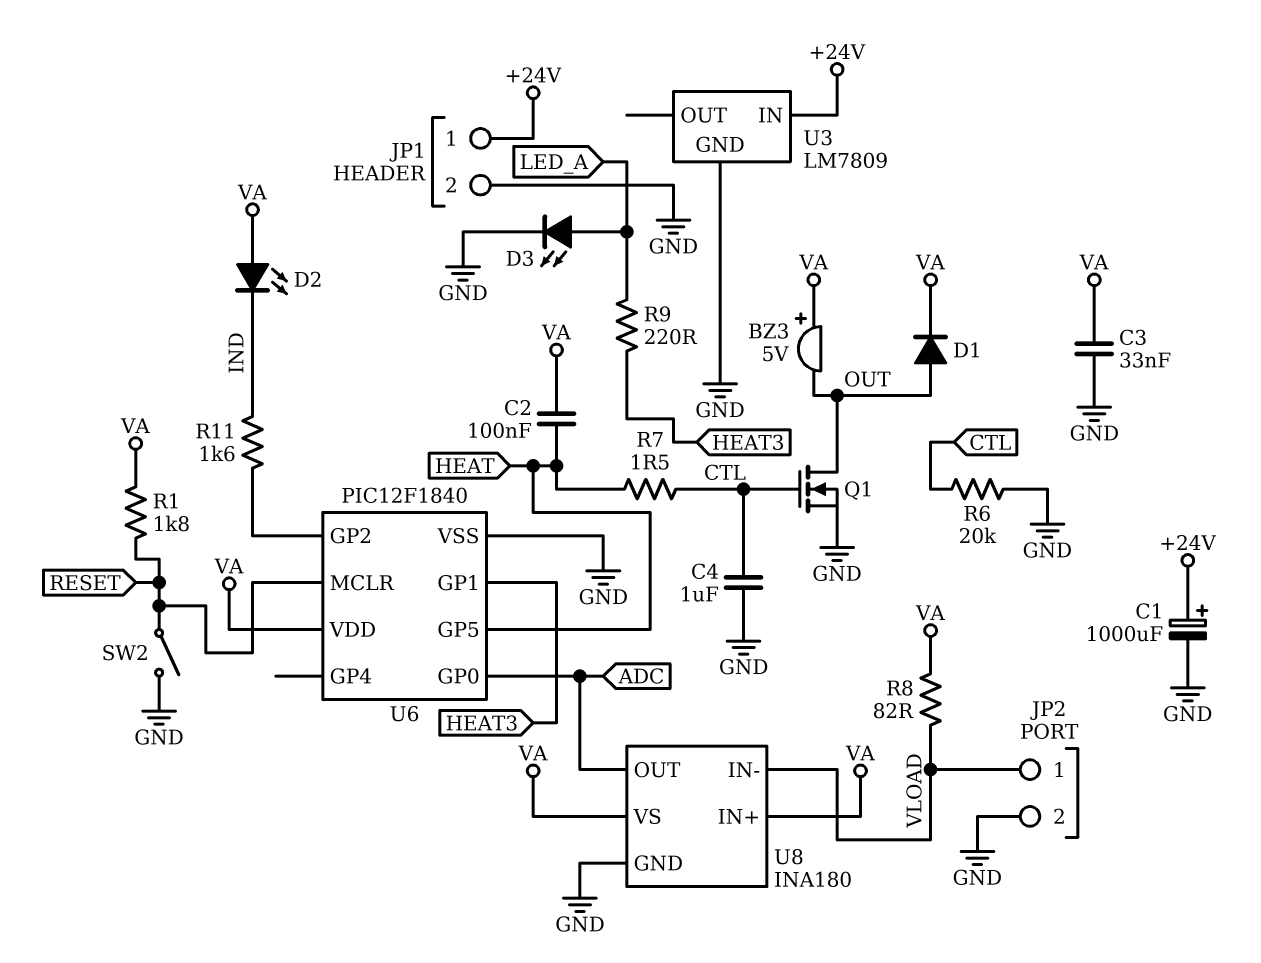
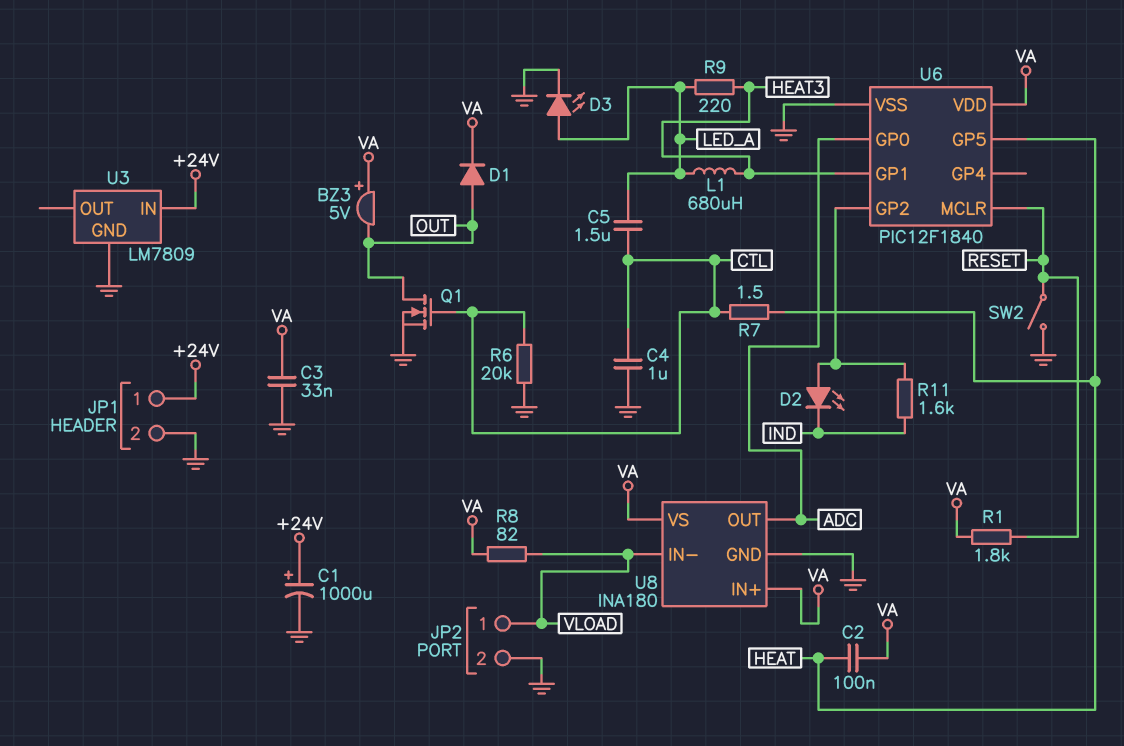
C5: none -> 1.5uF (CTL, LED_A)
D2: LED (A VA, K IND) -> LED (A U6/GP2, K IND)
L1: none -> 680uH (HEAT3, LED_A)

